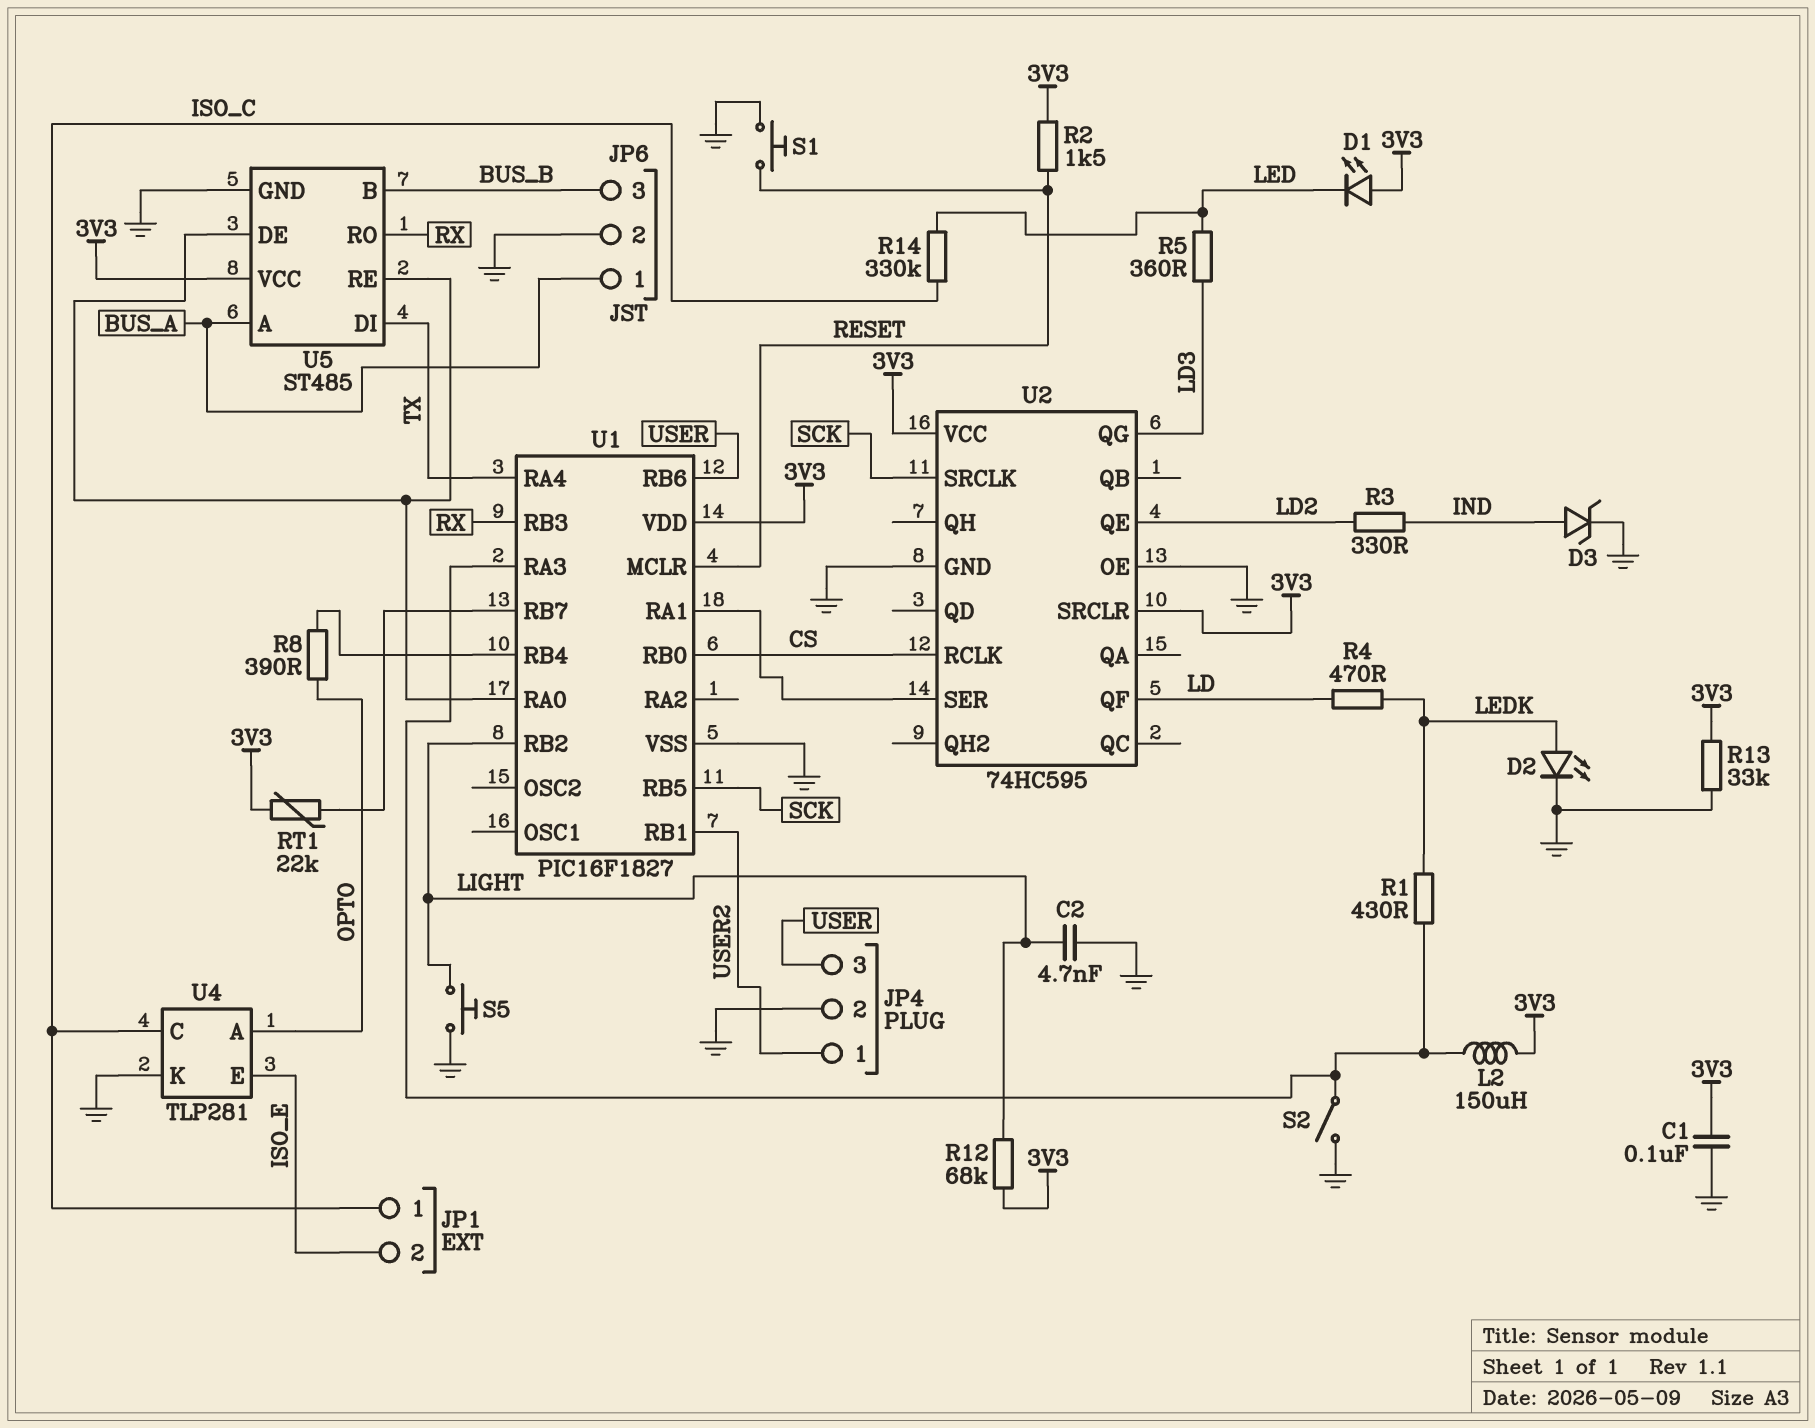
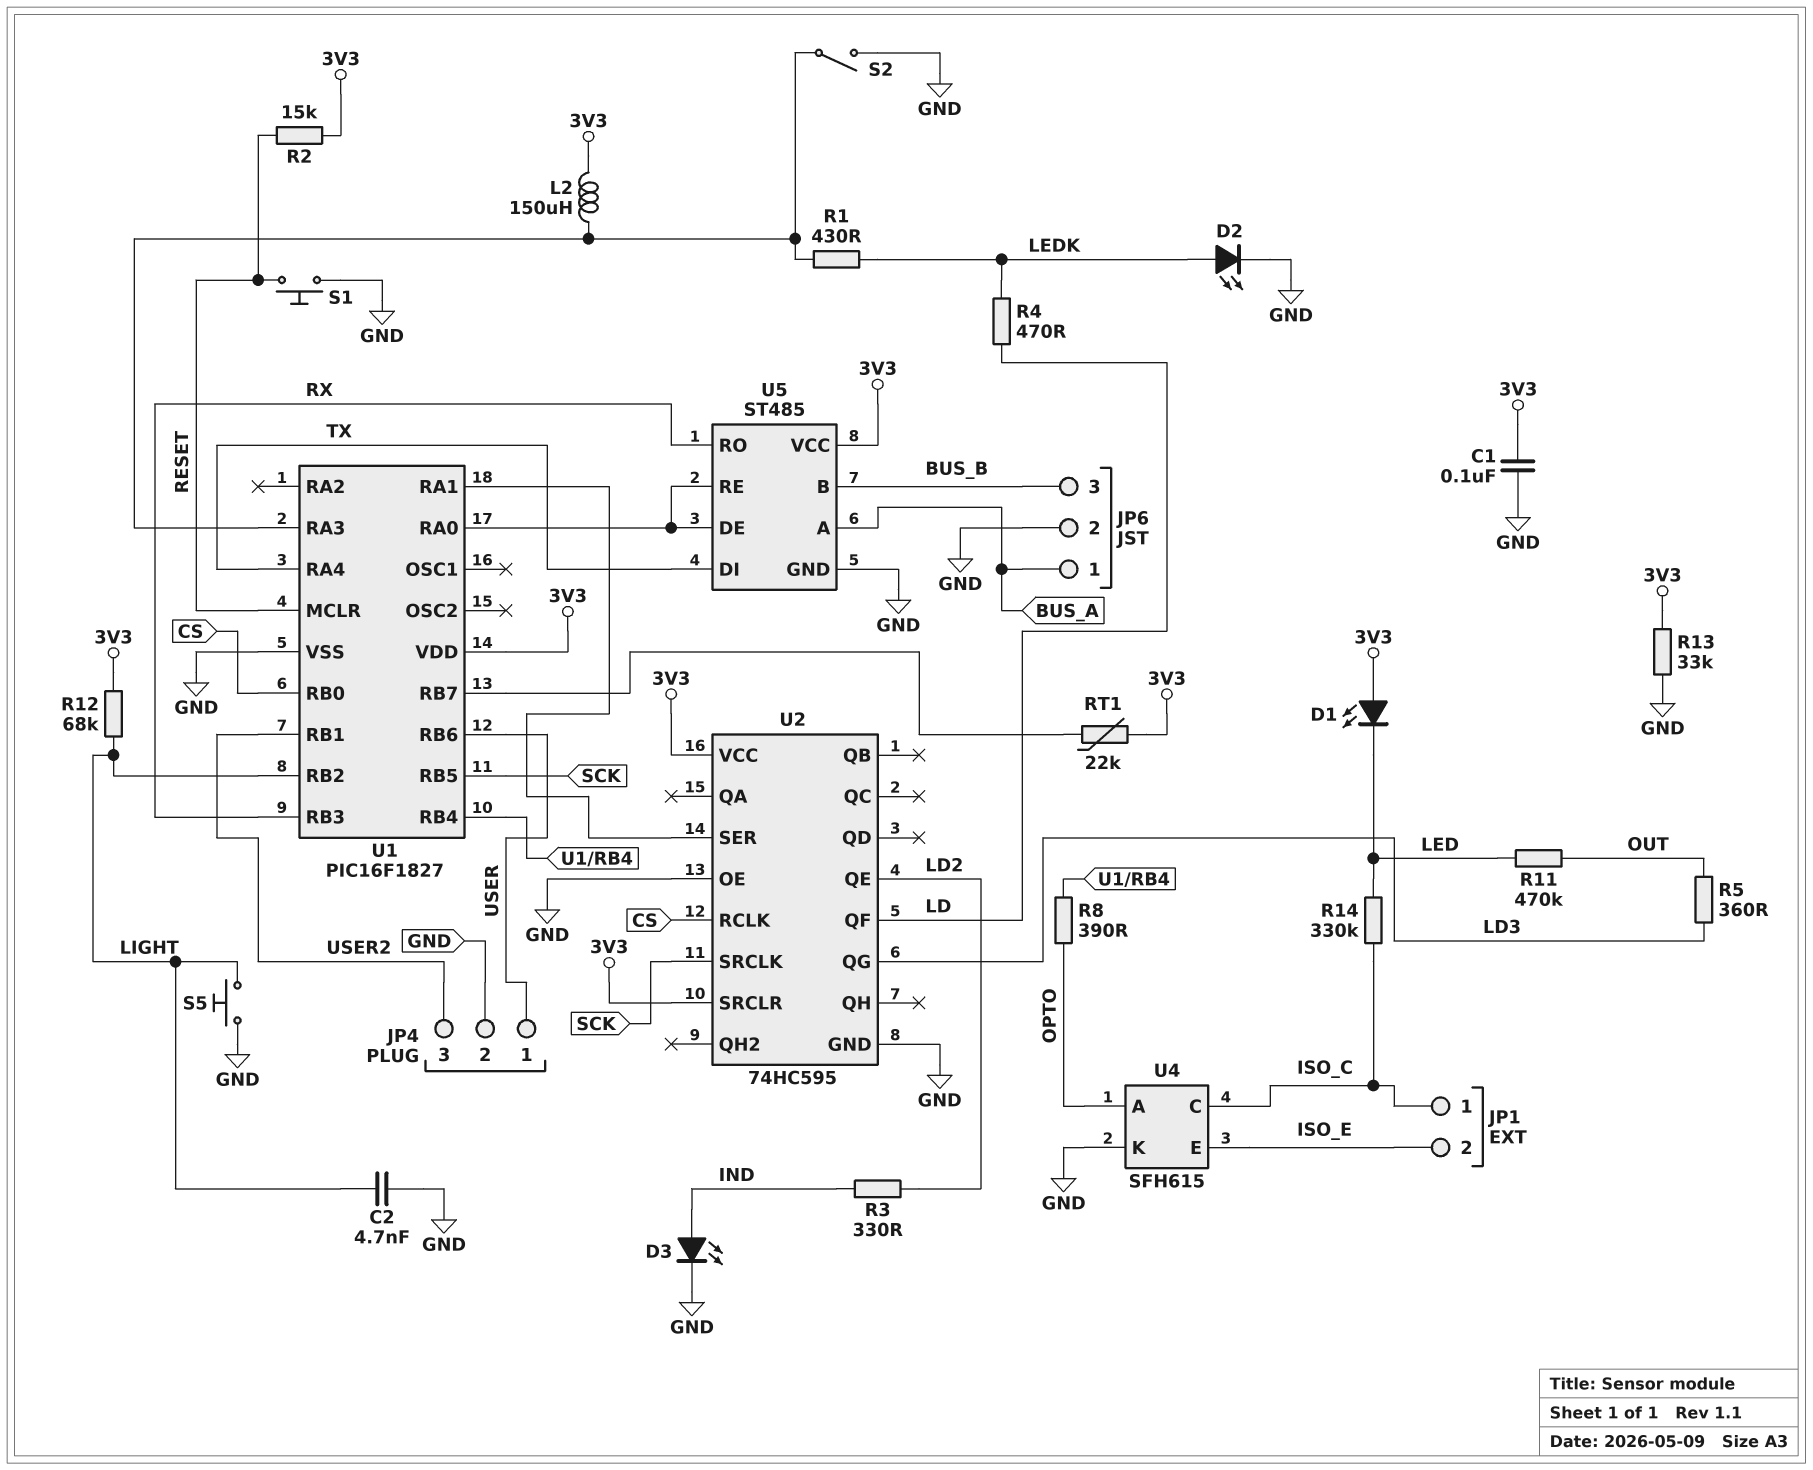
D3: zener (A IND, K GND) -> LED (A IND, K GND)
JP4 pin 1: USER2 -> USER
JP4 pin 3: USER -> USER2
R2: 1.5k (3V3, RESET) -> 15k (3V3, RESET)
R5: 360 (LD3, LED) -> 360 (LD3, OUT)
R11: none -> 470k (LED, OUT)
U4: TLP281 -> SFH615

